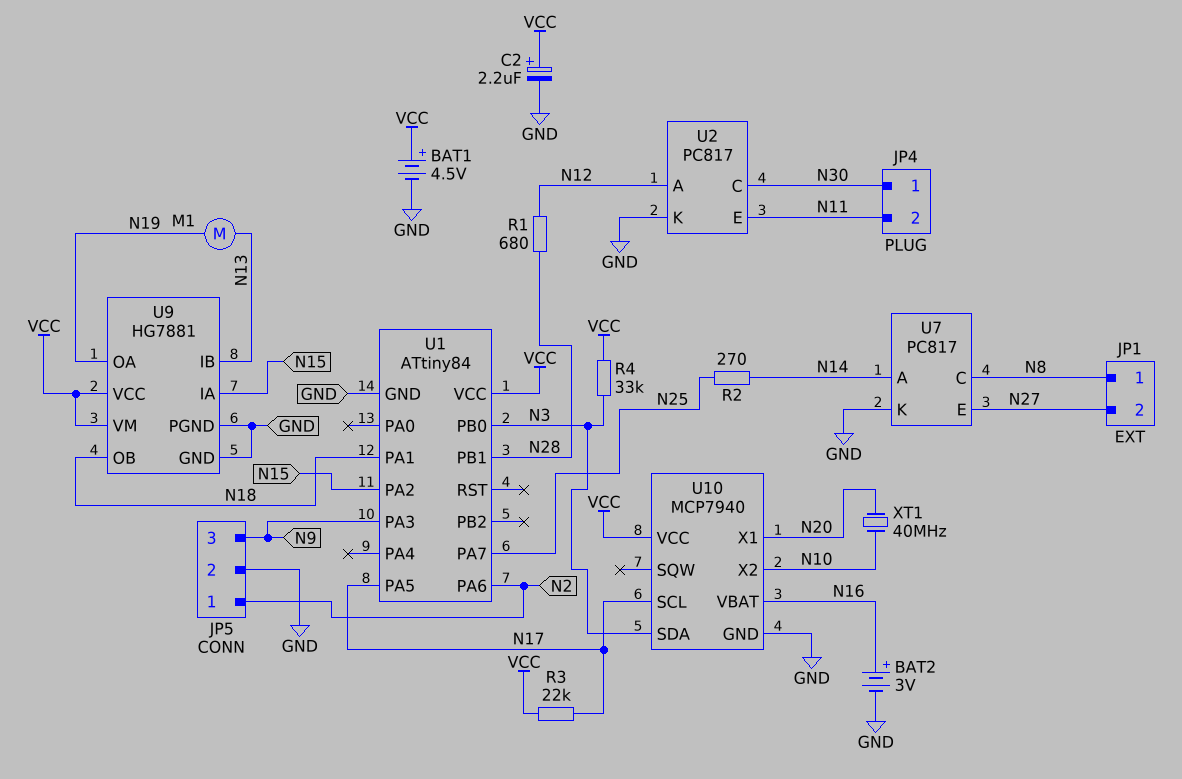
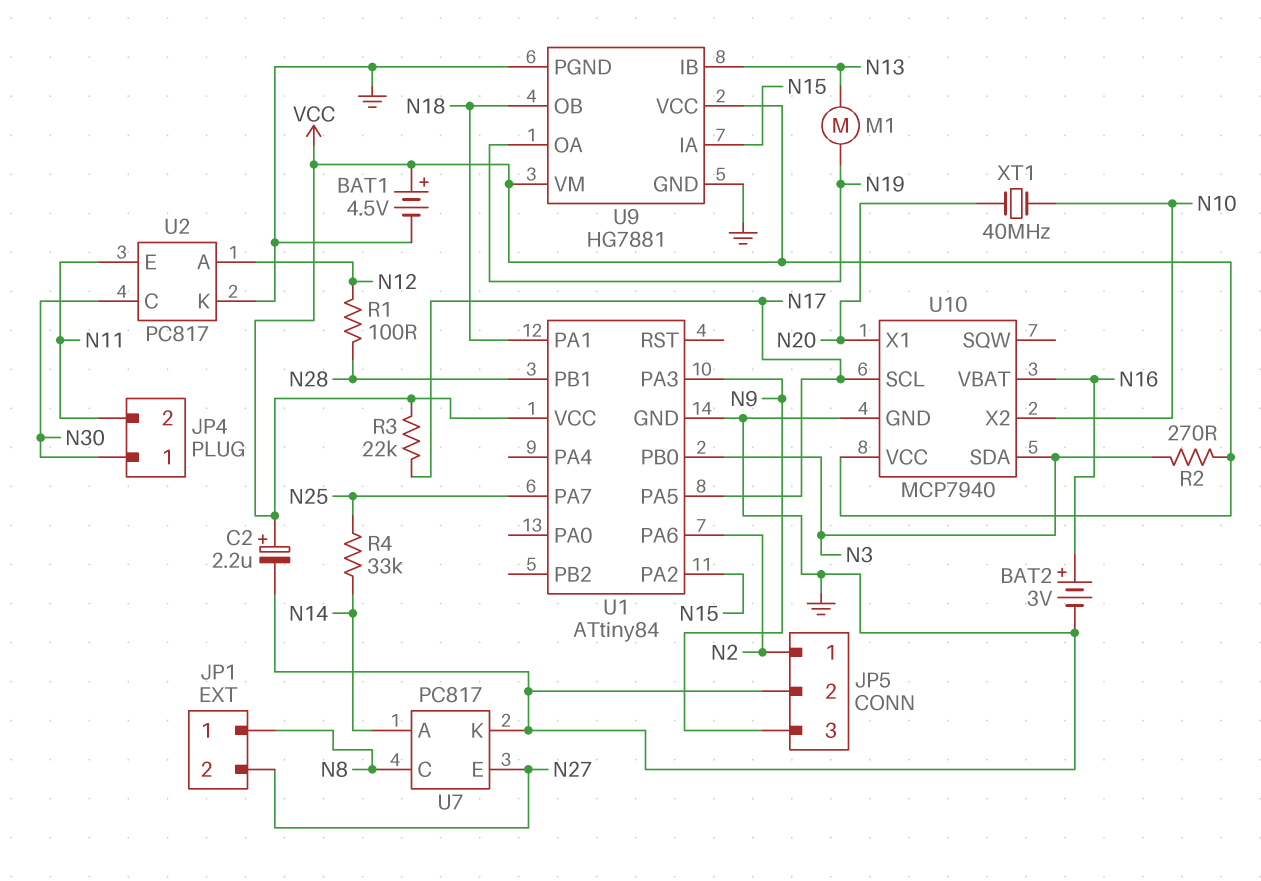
R1: 680 (N12, N28) -> 100 (N12, N28)
R2: 270 (N14, N25) -> 270 (N3, VCC)
R4: 33k (N3, VCC) -> 33k (N14, N25)

